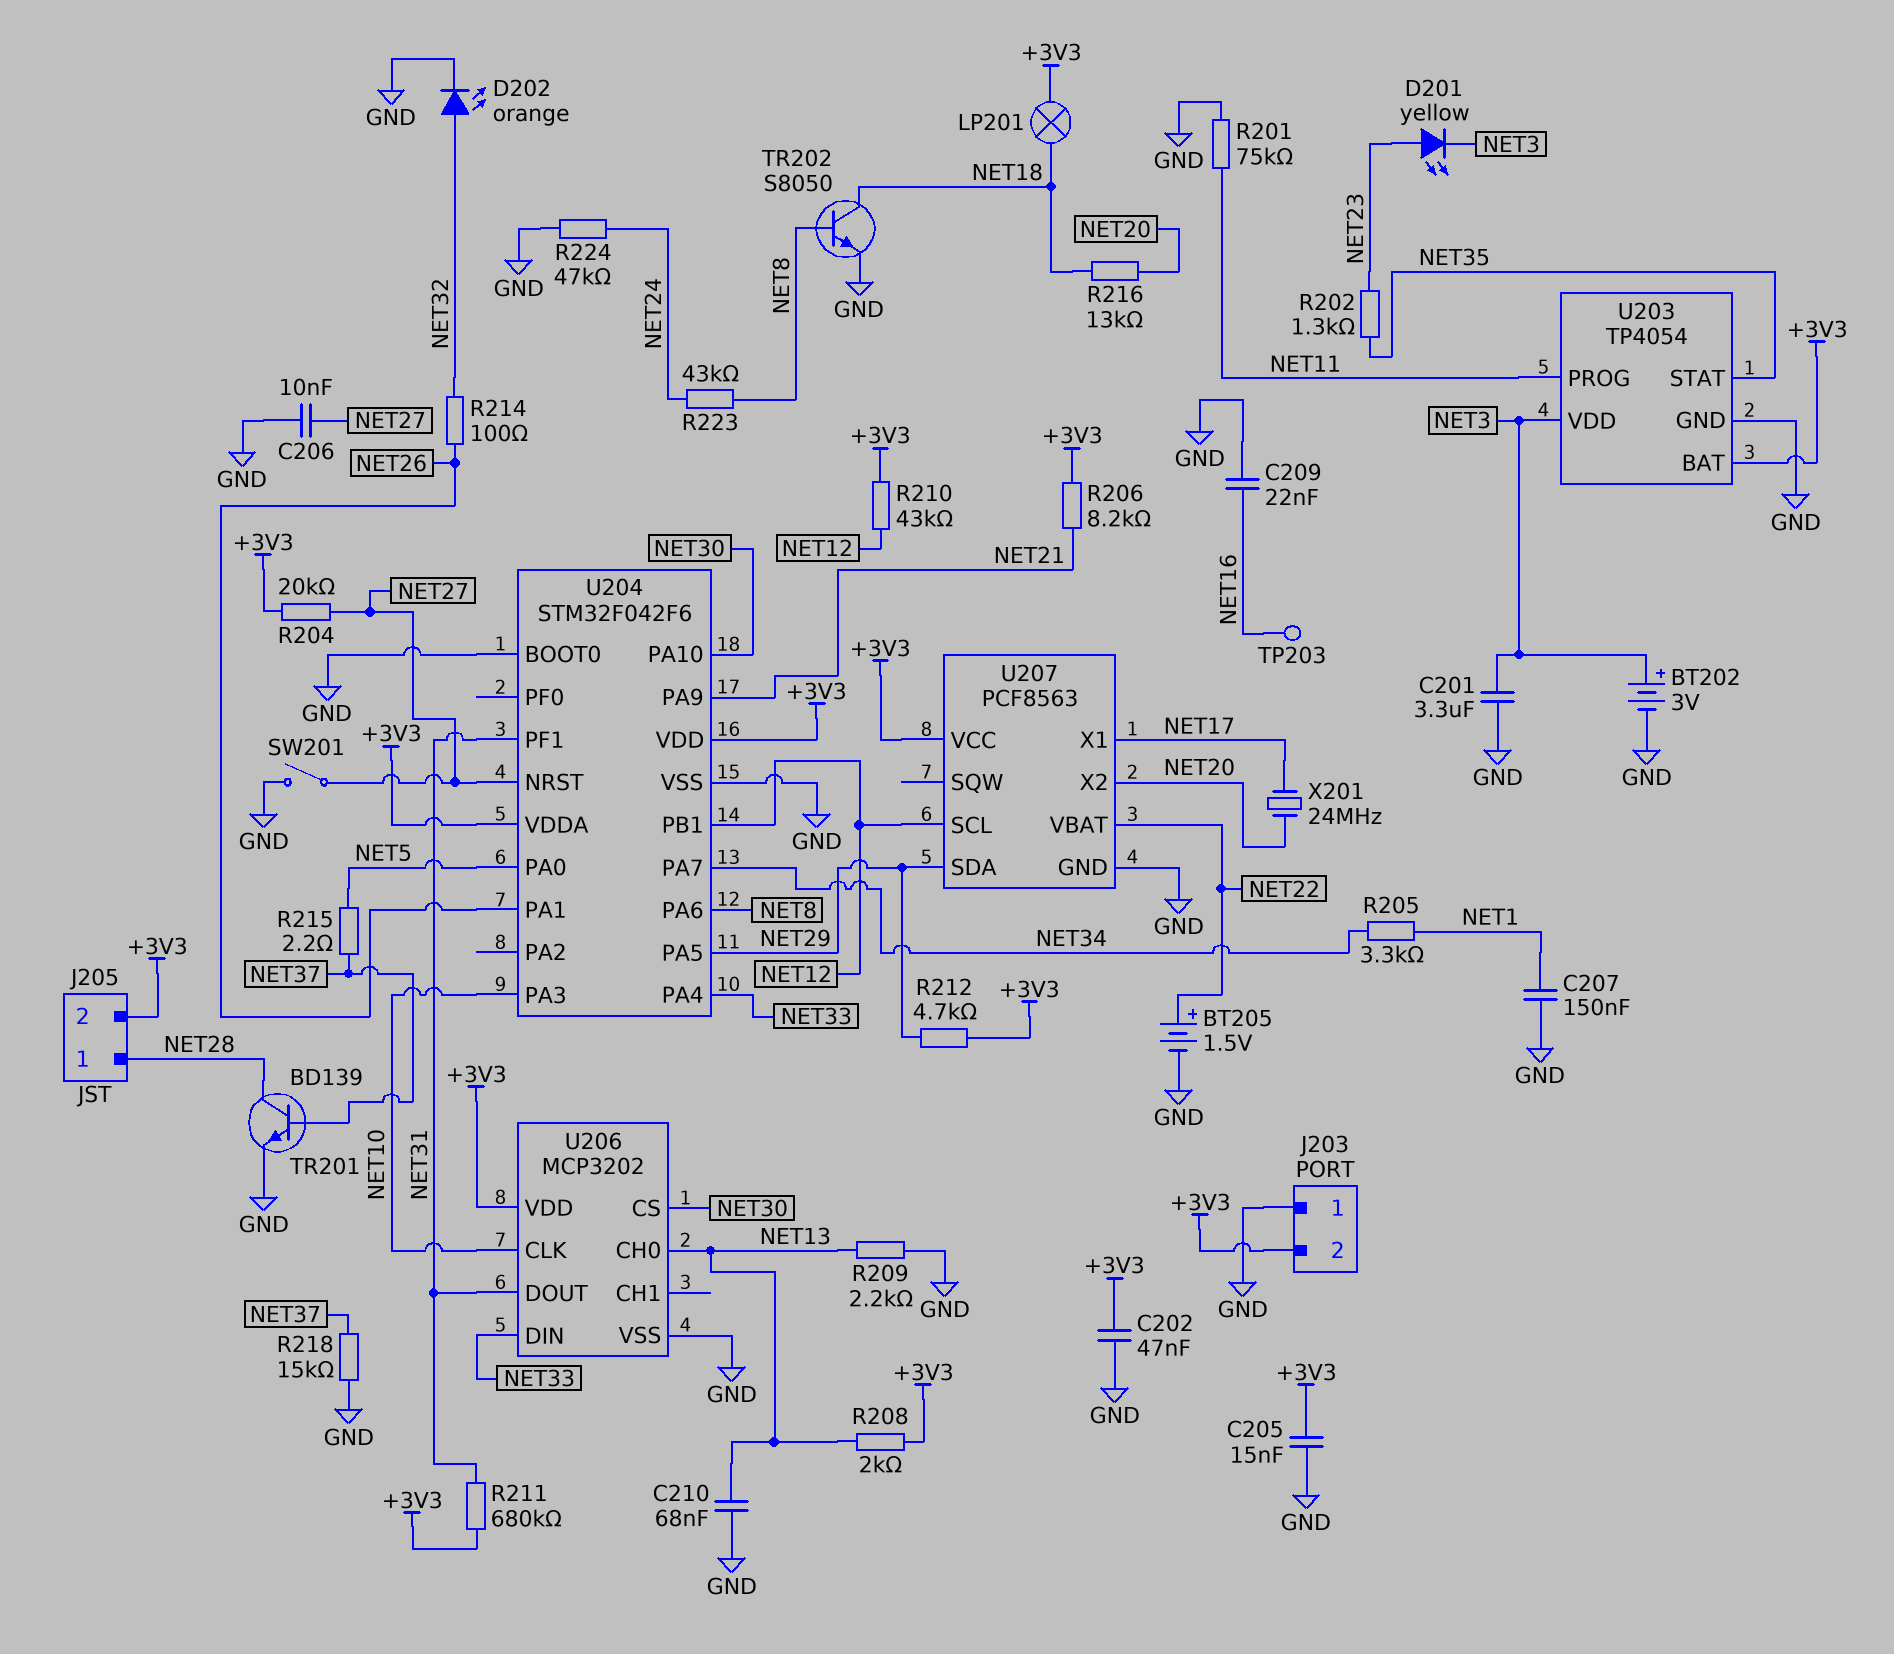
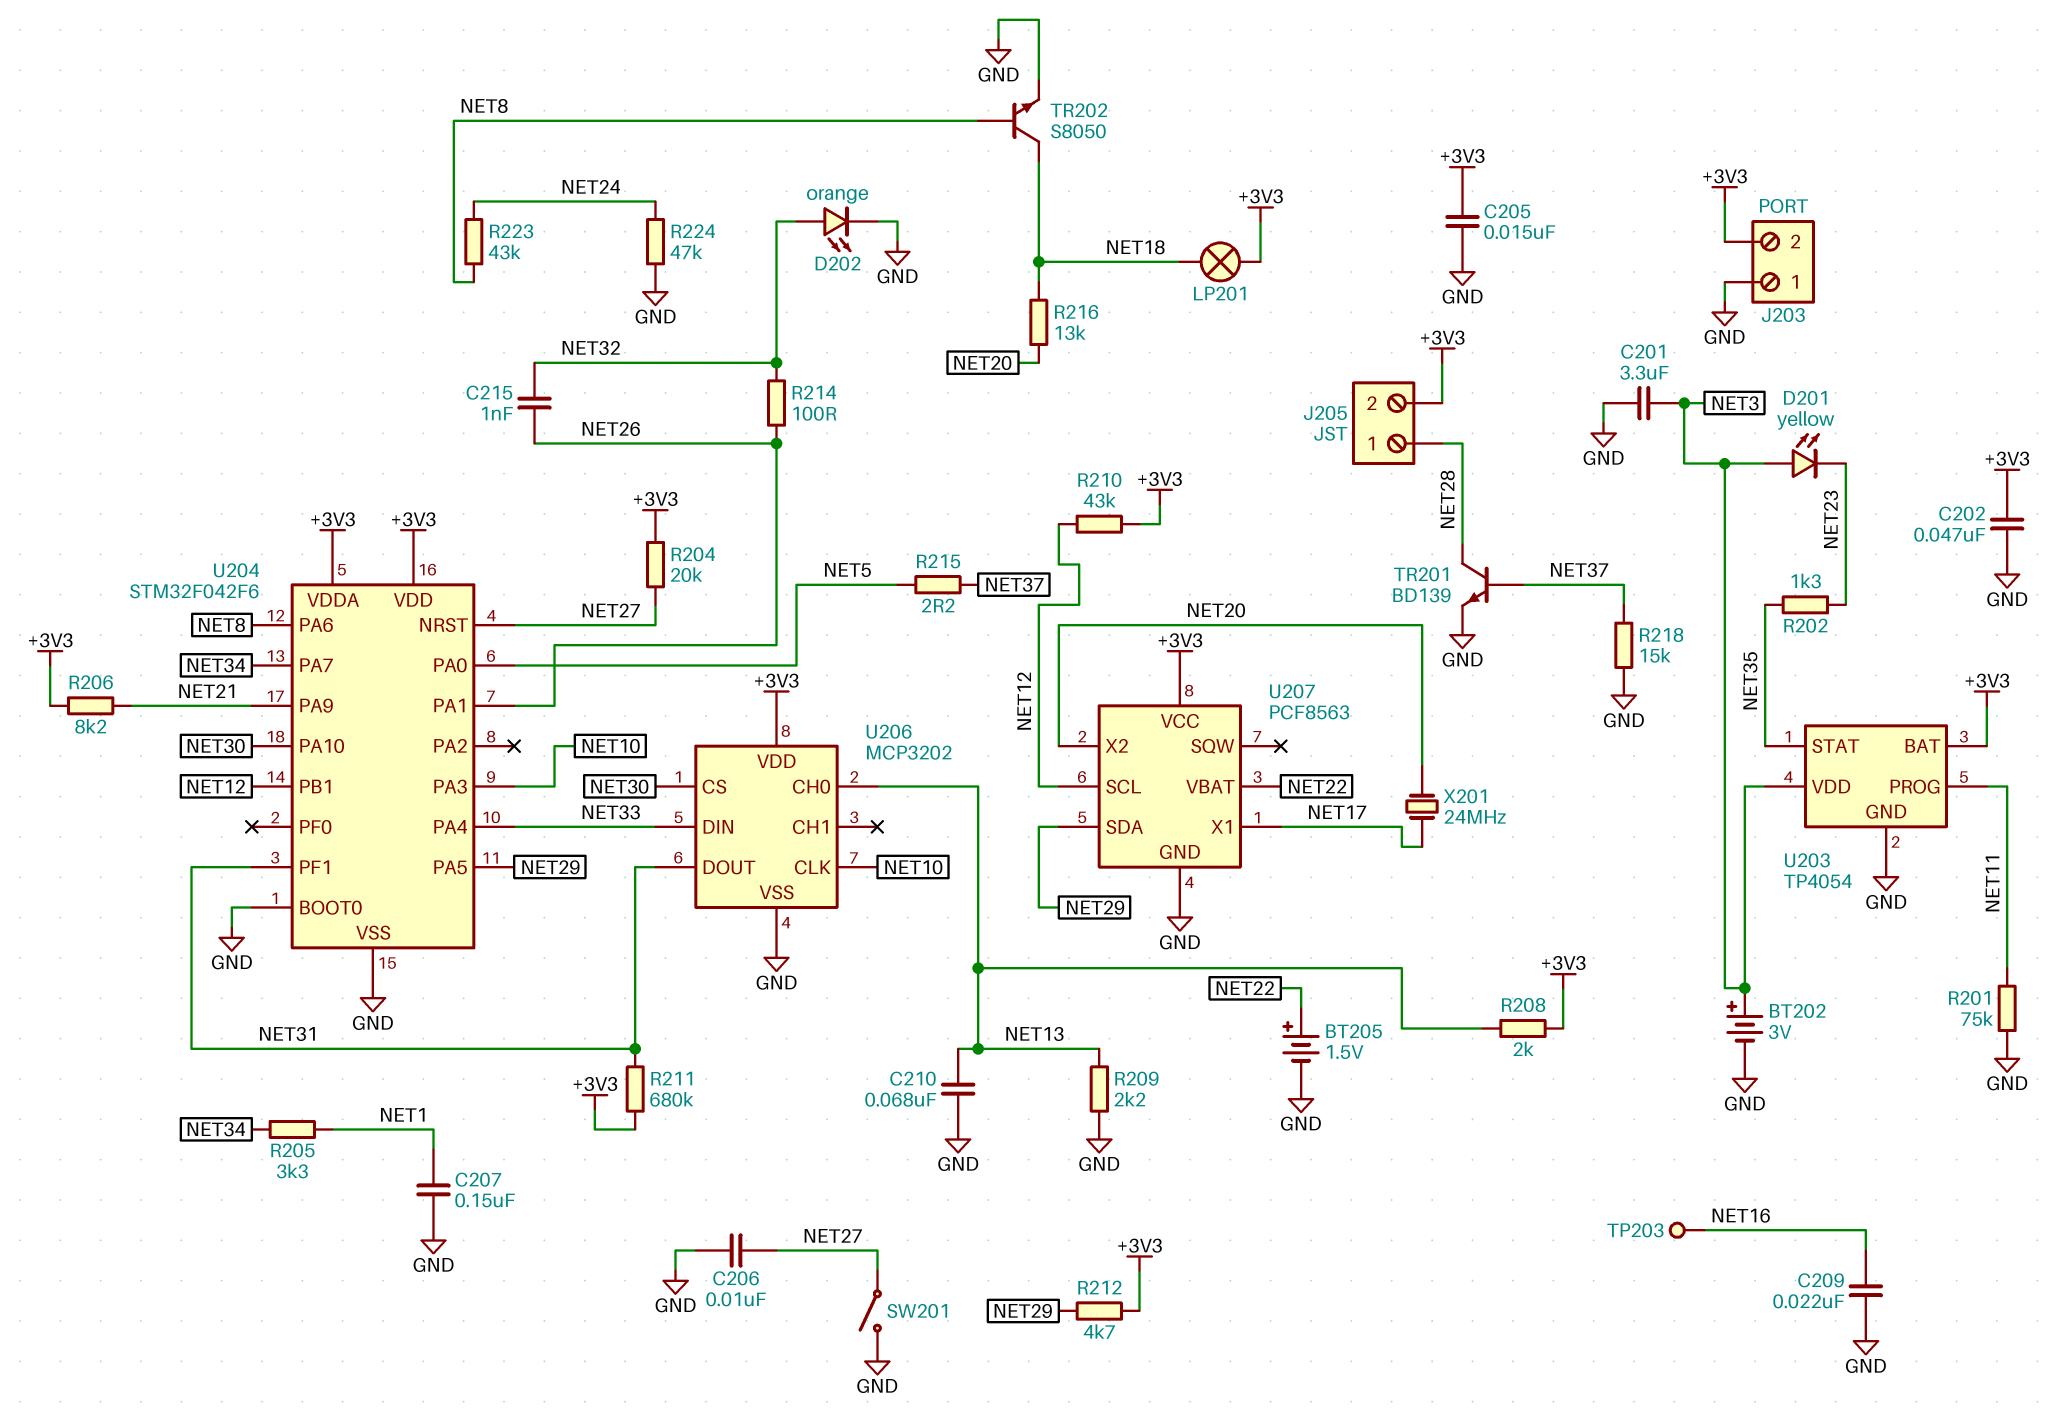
C215: none -> 1nF (NET26, NET32)
D201: LED yellow (A NET23, K NET3) -> LED yellow (A NET3, K NET23)

